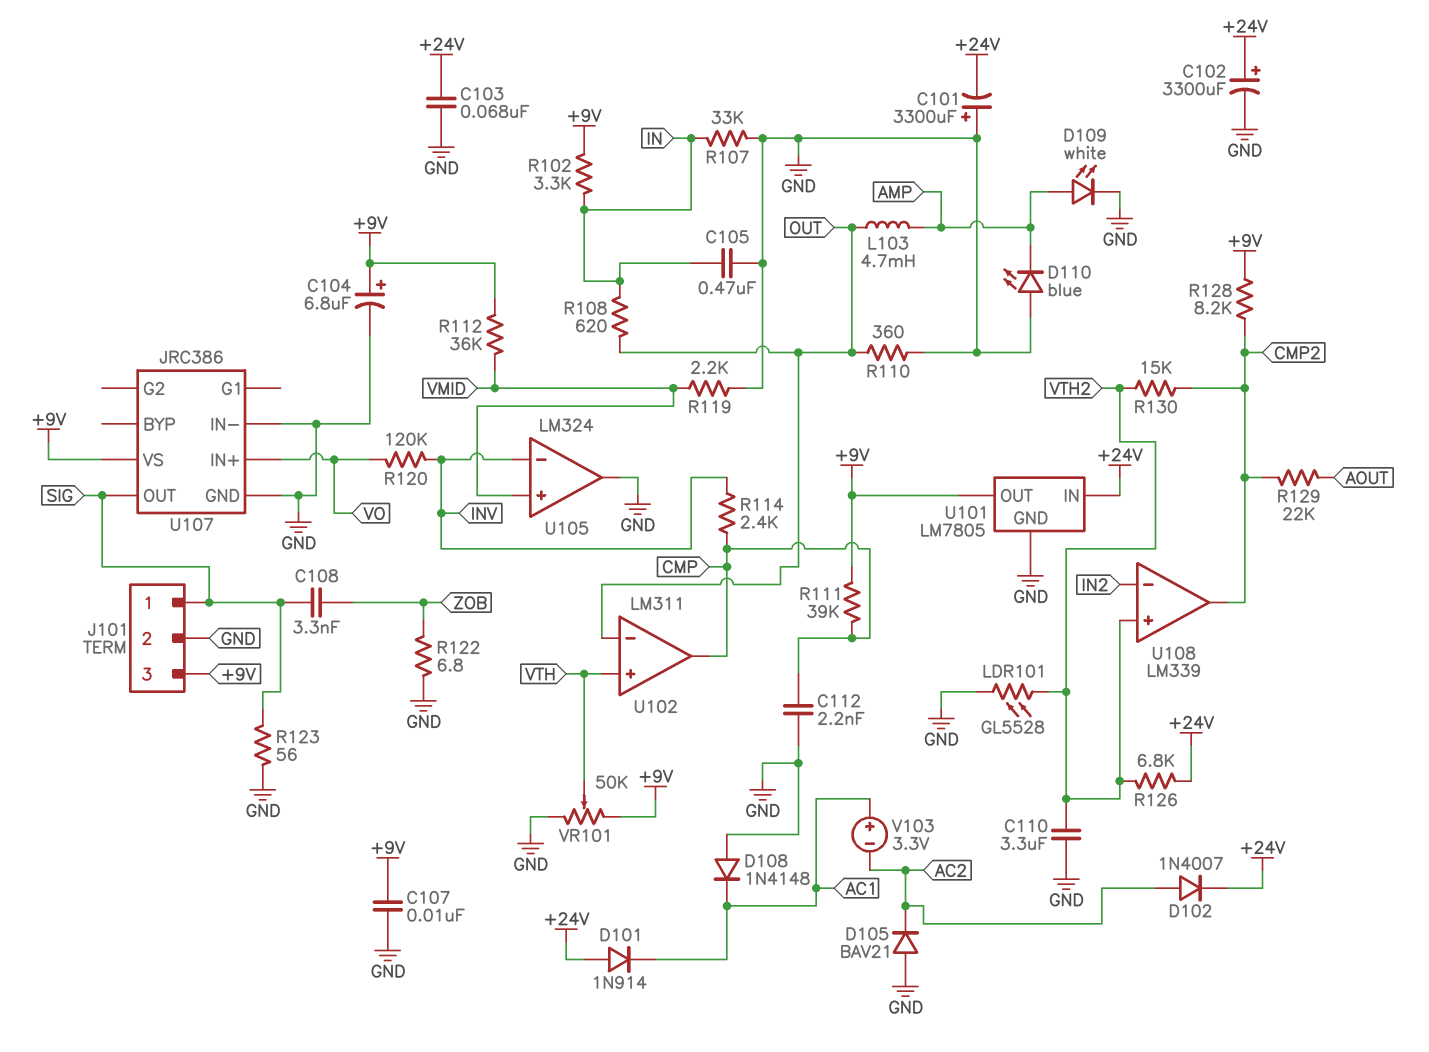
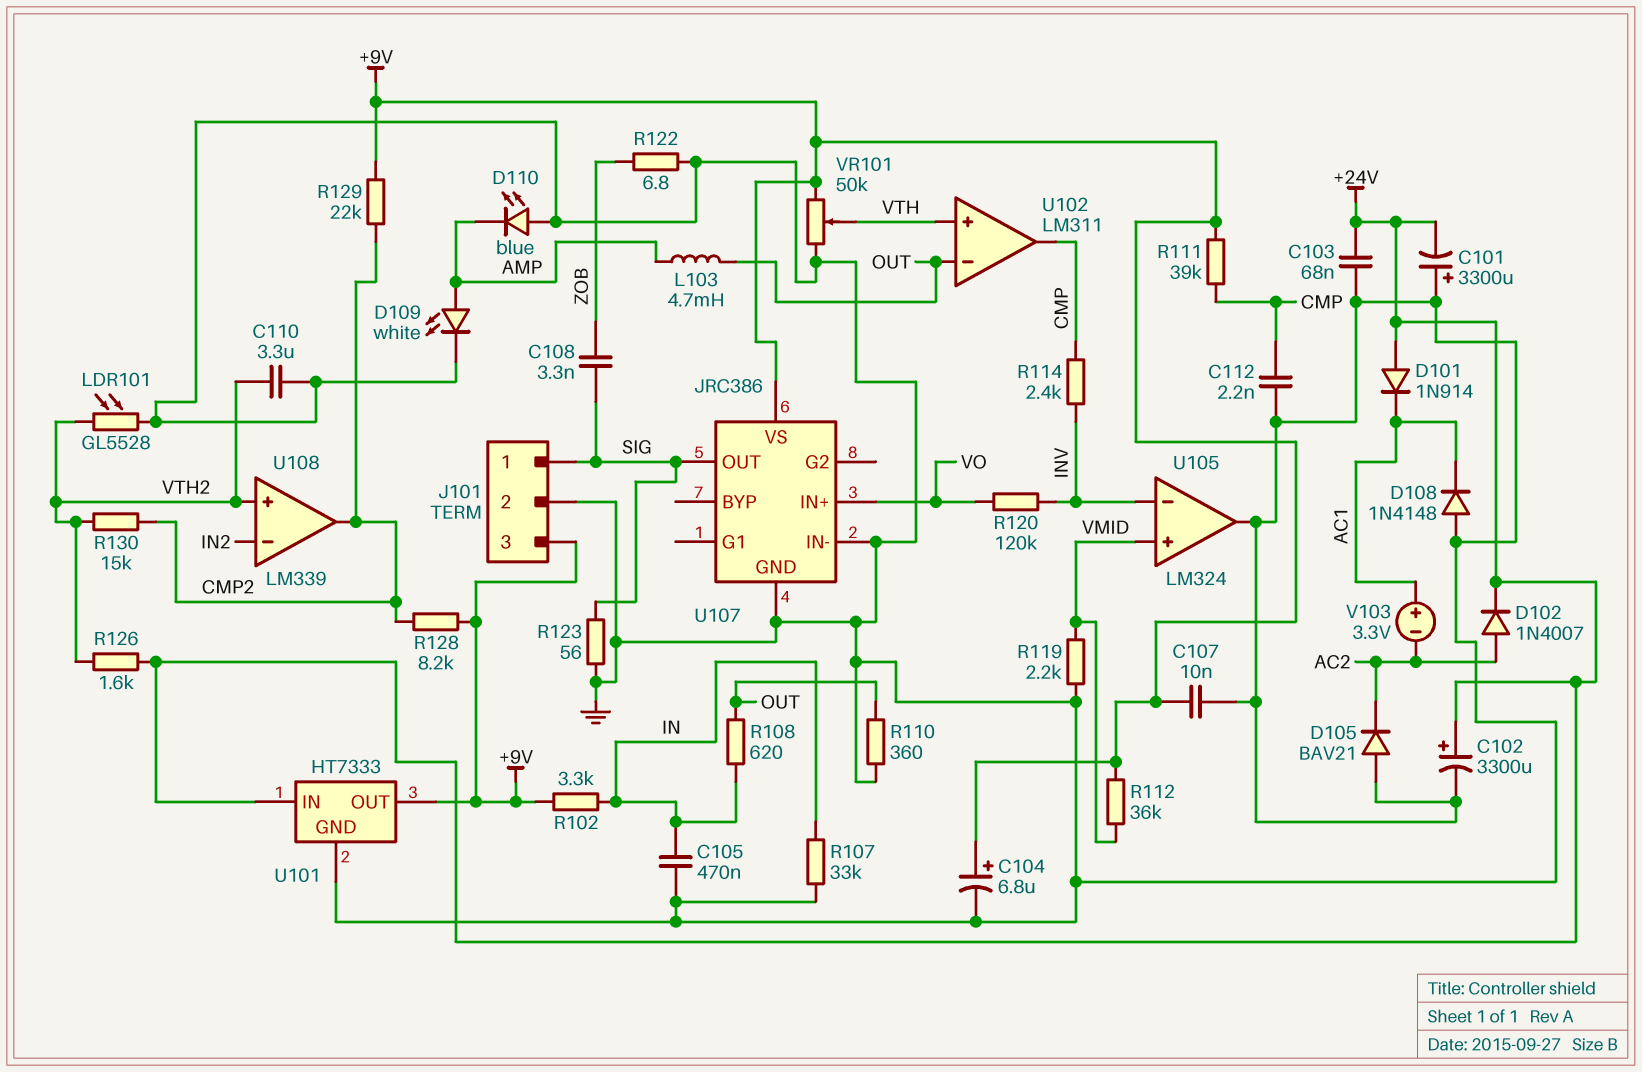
R126: 6.8k (+24V, VTH2) -> 1.6k (+24V, VTH2)
R129: 22k (AOUT, CMP2) -> 22k (+9V, CMP2)
U101: LM7805 -> HT7333

